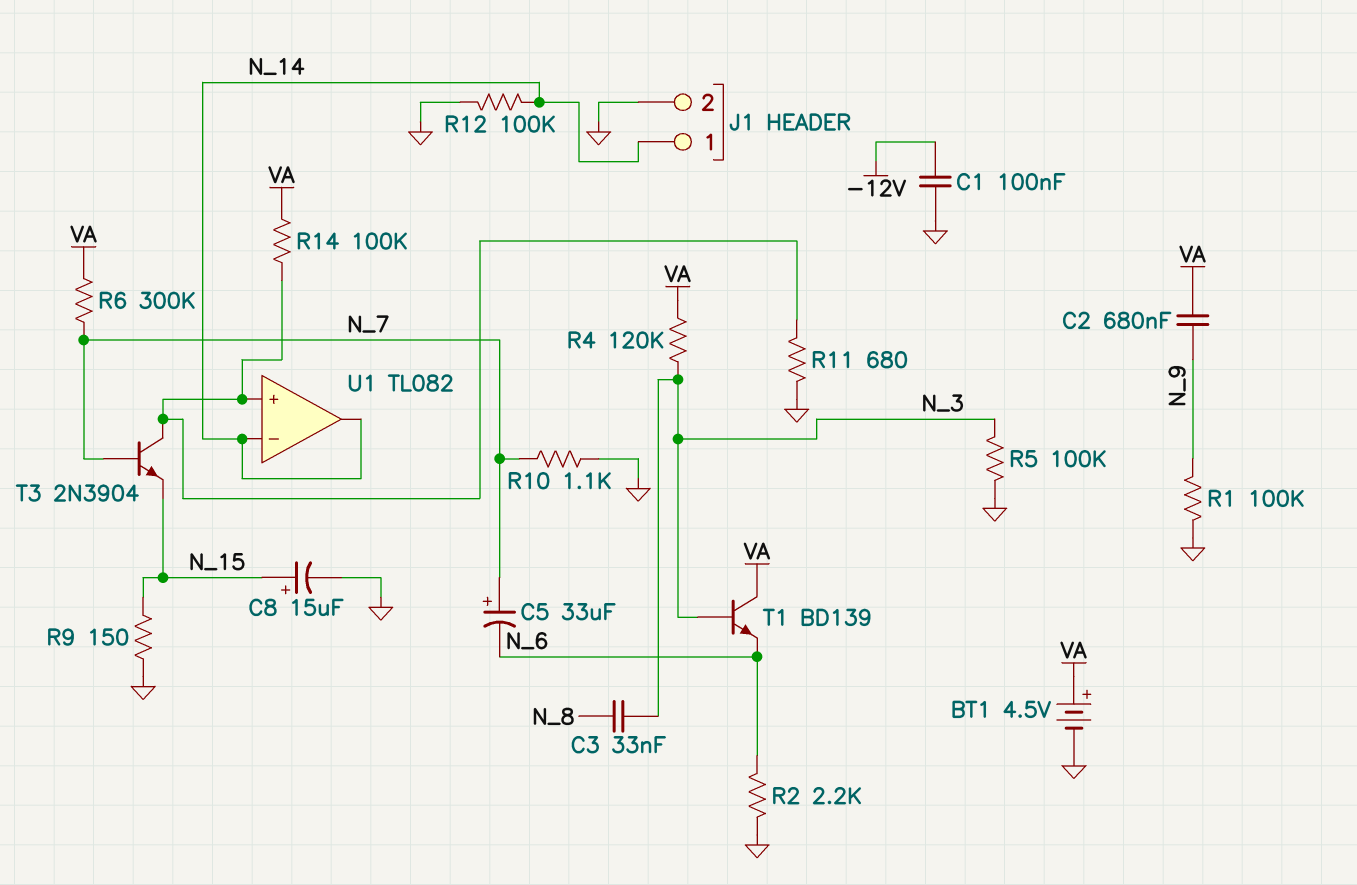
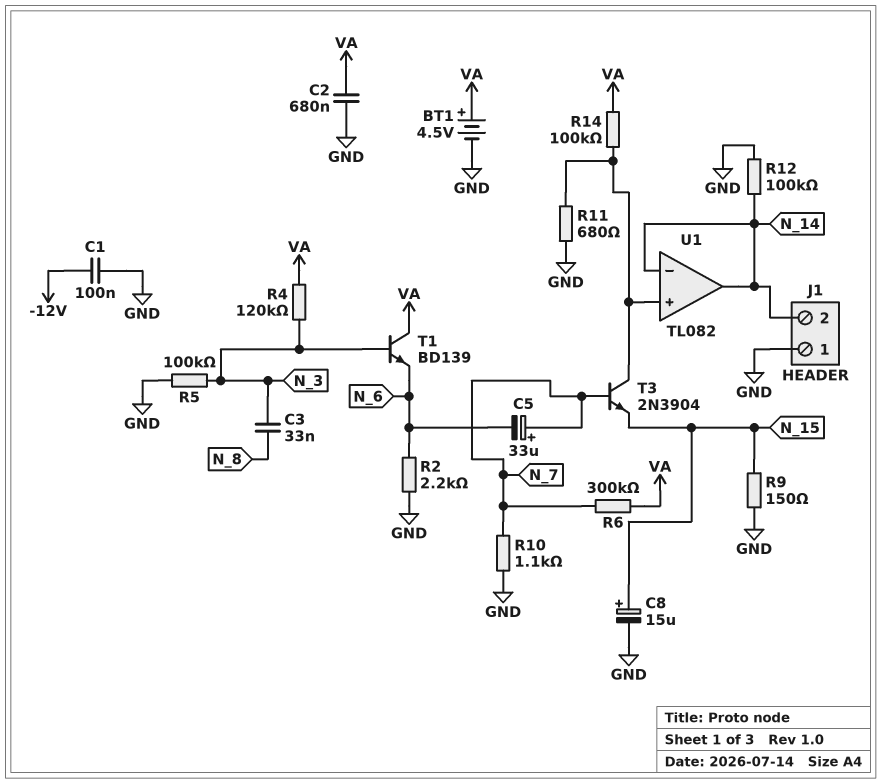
C2: 680nF (N_9, VA) -> 680nF (GND, VA)
J1 pin 1: N_14 -> GND
J1 pin 2: GND -> N_14
R1: 100k (GND, N_9) -> none

